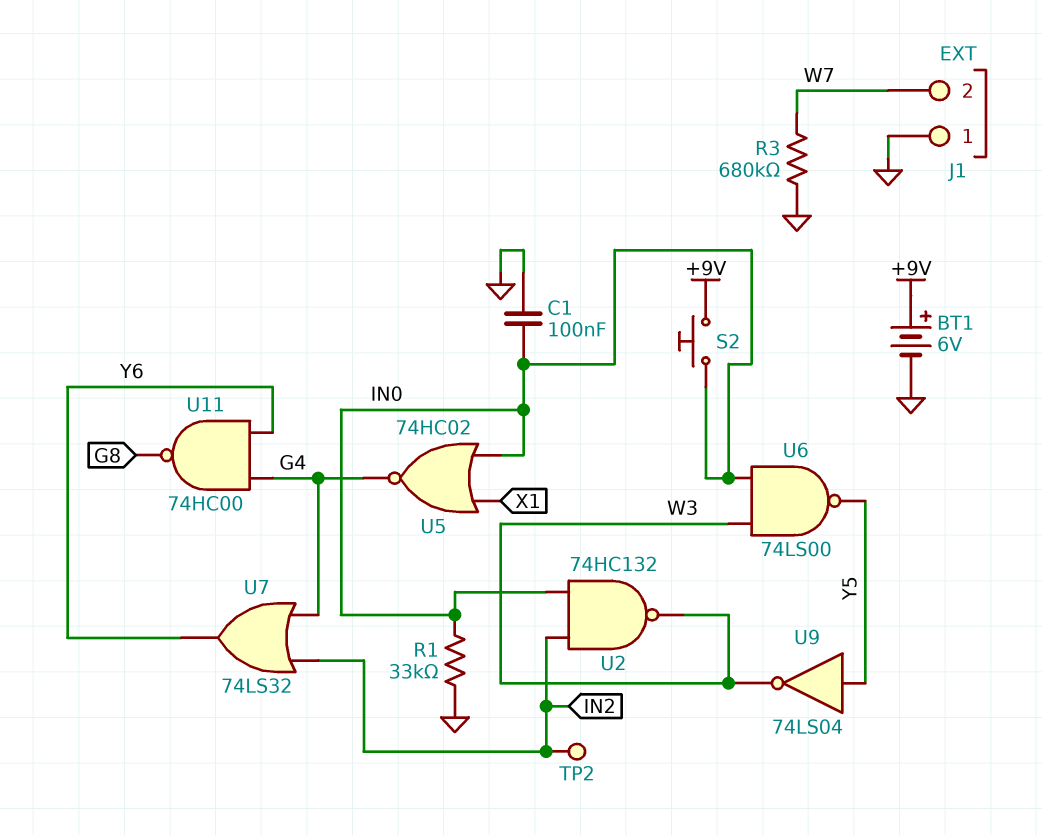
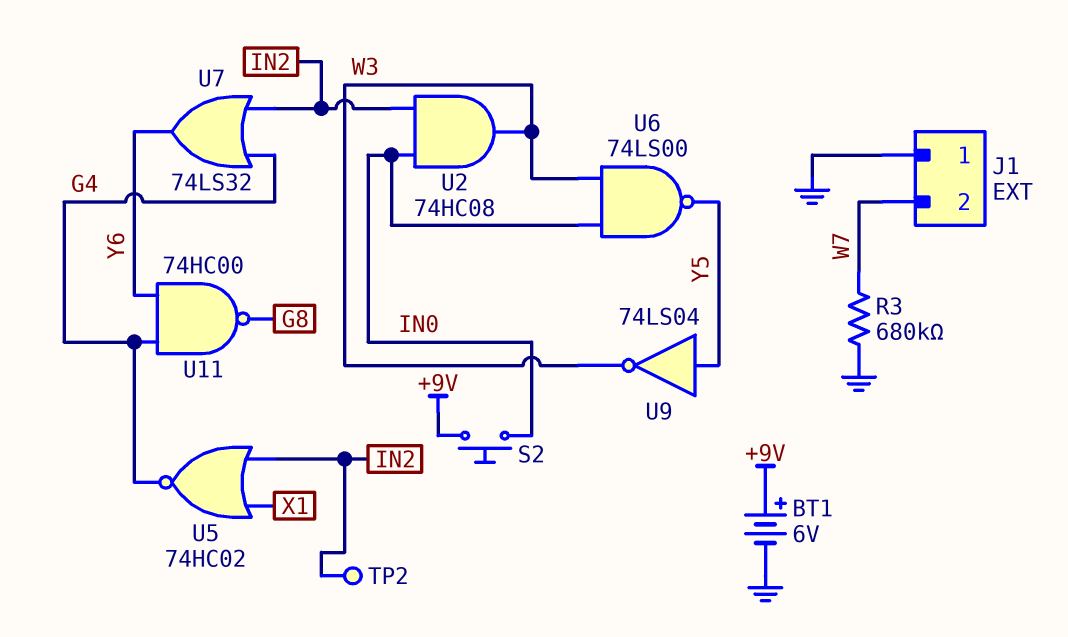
C1: 100nF (GND, IN0) -> none
R1: 33k (GND, IN0) -> none
U2: NAND 74HC132 (in IN0, in IN2, out W3) -> AND 74HC08 (in IN0, in IN2, out W3)
U5: NOR 74HC02 (in IN0, in X1, out G4) -> NOR 74HC02 (in IN2, in X1, out G4)

